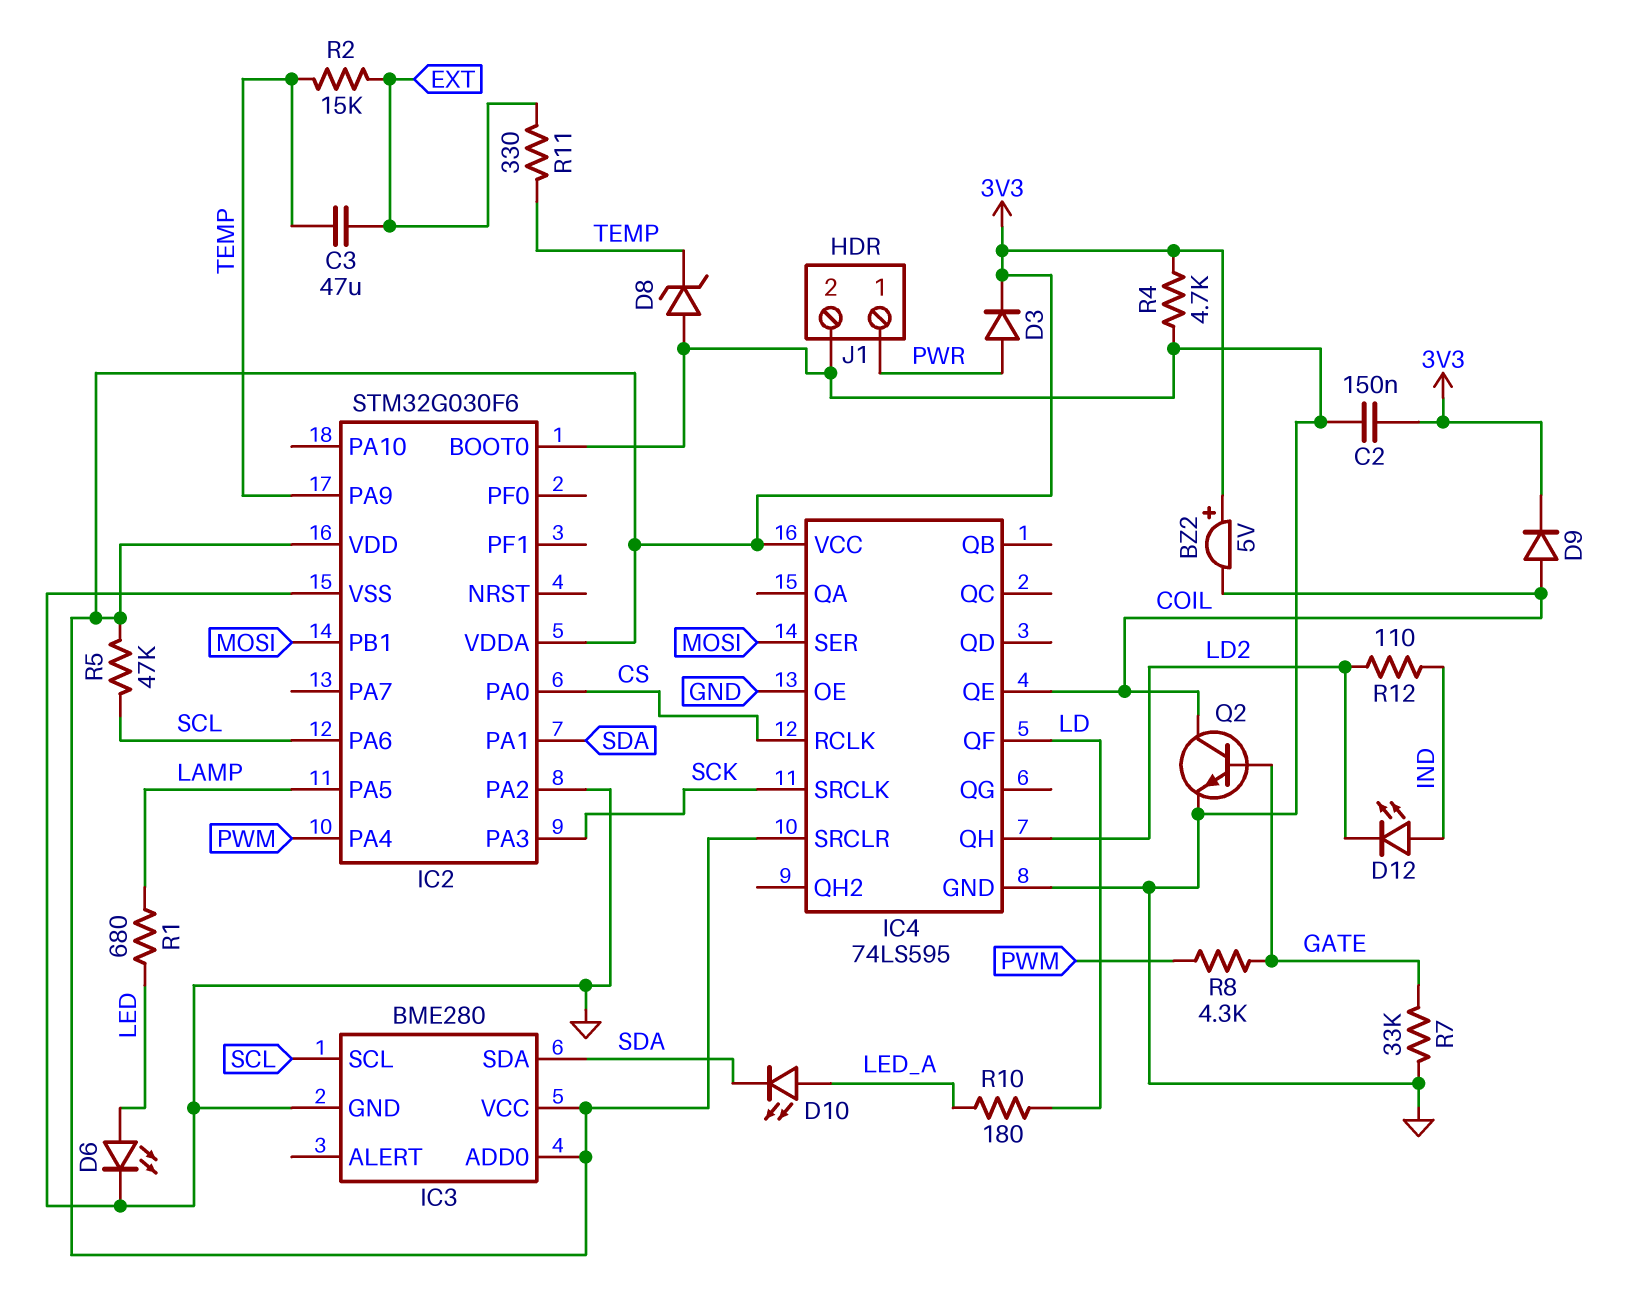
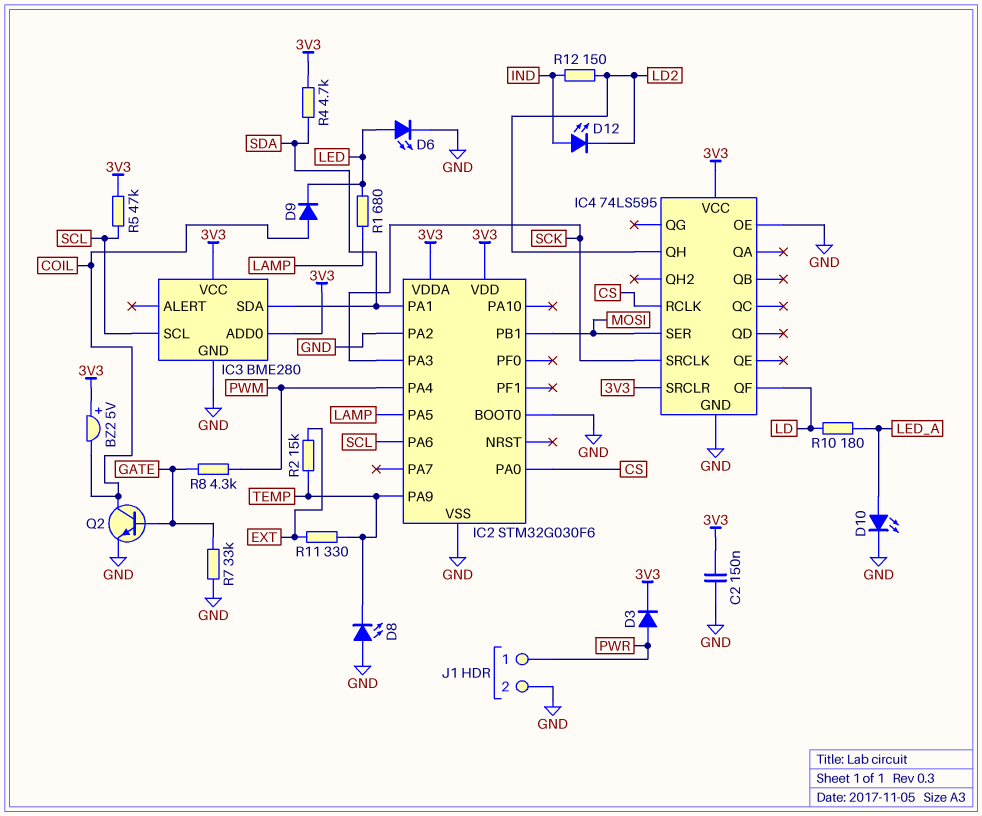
C3: 47uF (EXT, TEMP) -> none
D8: zener (A GND, K TEMP) -> LED (A GND, K TEMP)
D9: diode (A COIL, K 3V3) -> diode (A COIL, K LED)
D10: LED (A LED_A, K SDA) -> LED (A LED_A, K GND)
IC4 pin QE: COIL -> none
R4: 4.7k (3V3, GND) -> 4.7k (3V3, SDA)
R12: 110 (IND, LD2) -> 150 (IND, LD2)

